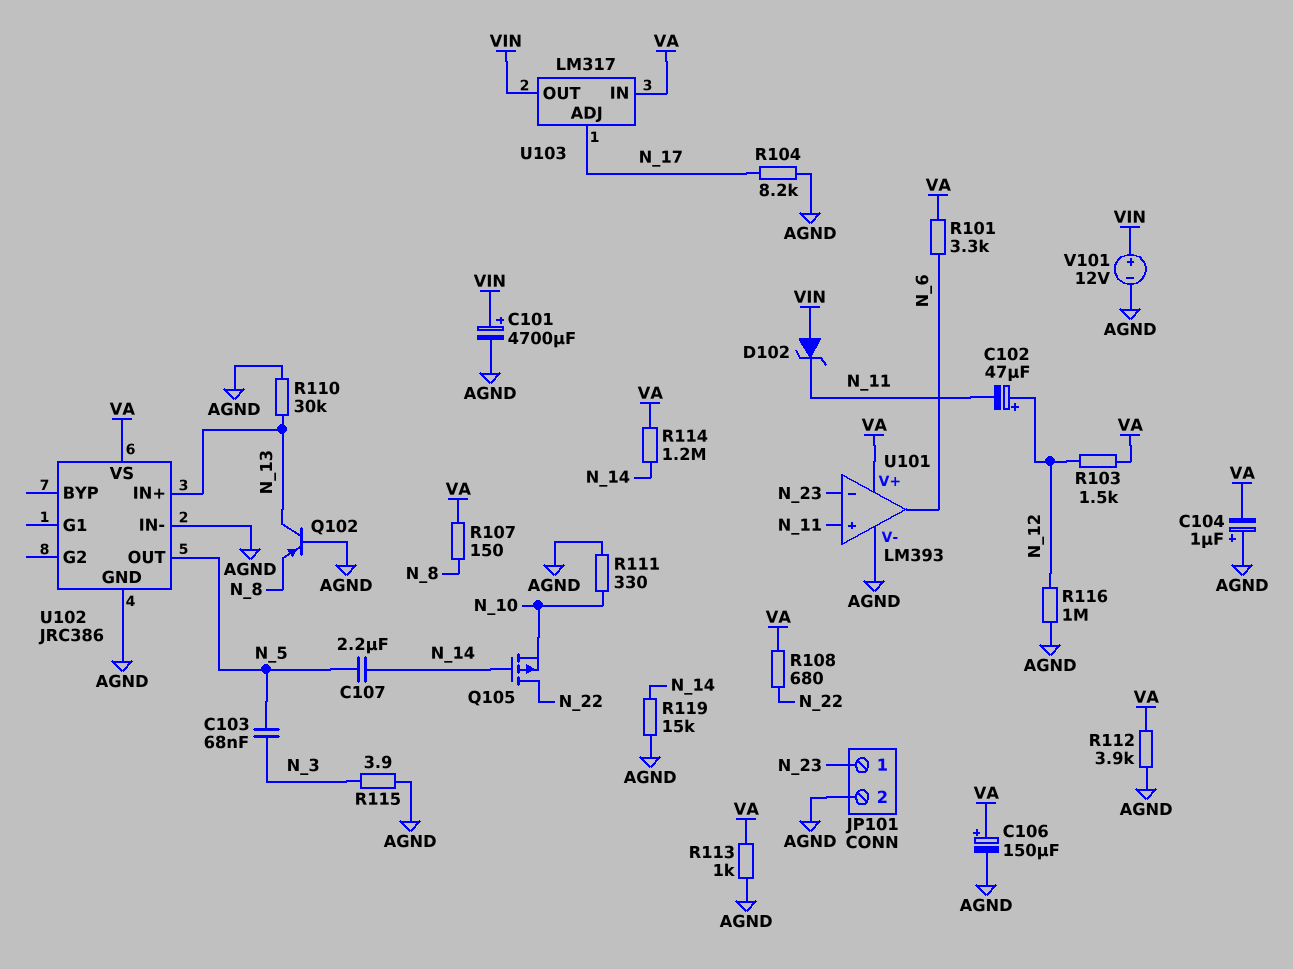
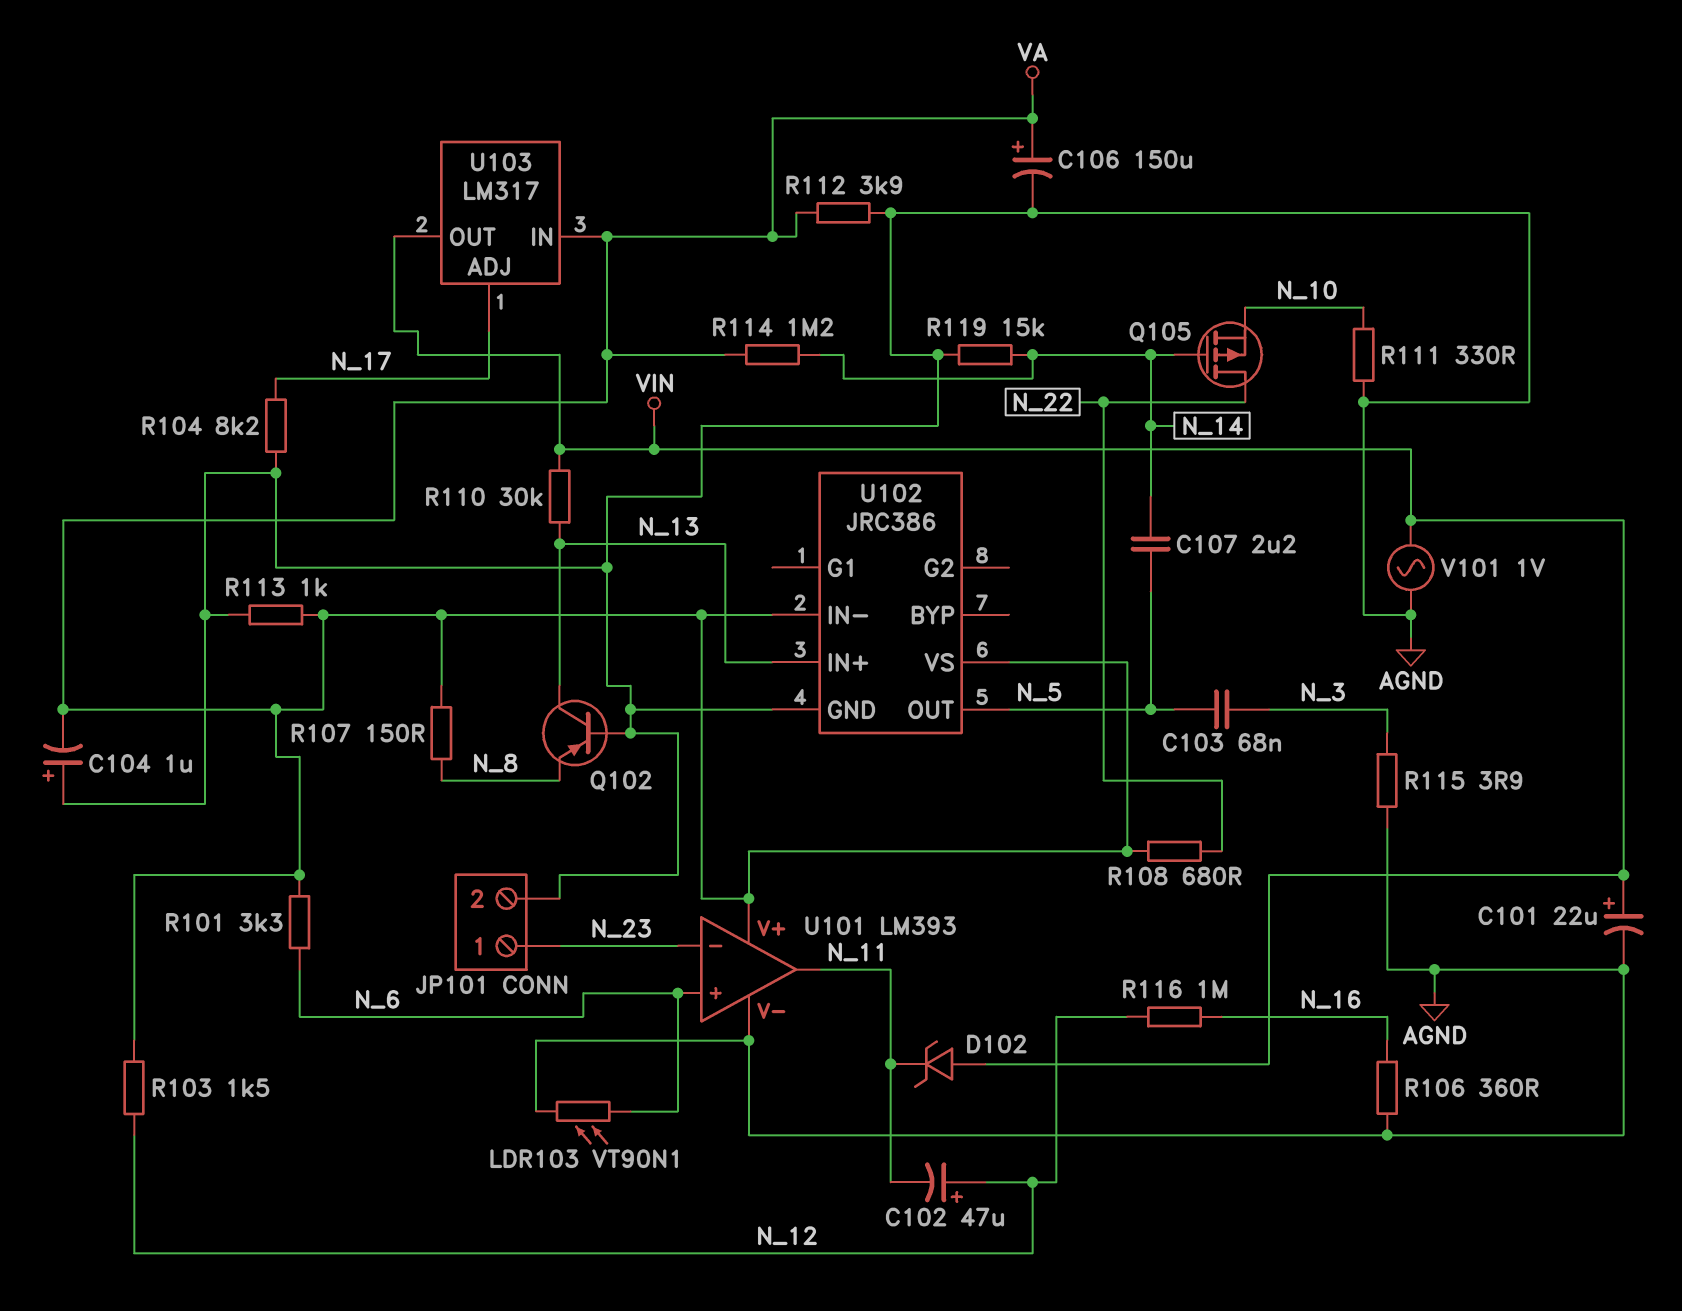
C101: 4700uF (plus VIN, minus AGND) -> 22uF (plus VIN, minus AGND)
LDR103: none -> VT90N1 (AGND, N_6)
R106: none -> 360 (AGND, N_16)
R110: 30k (AGND, N_13) -> 30k (N_13, VIN)
R116: 1M (AGND, N_12) -> 1M (N_12, N_16)
U101 pin in+: N_11 -> N_6
U101 pin out: N_6 -> N_11
U102 pin IN-: AGND -> VA
V101: 12V (plus VIN, minus AGND) -> AC 1V (AGND, VIN)

